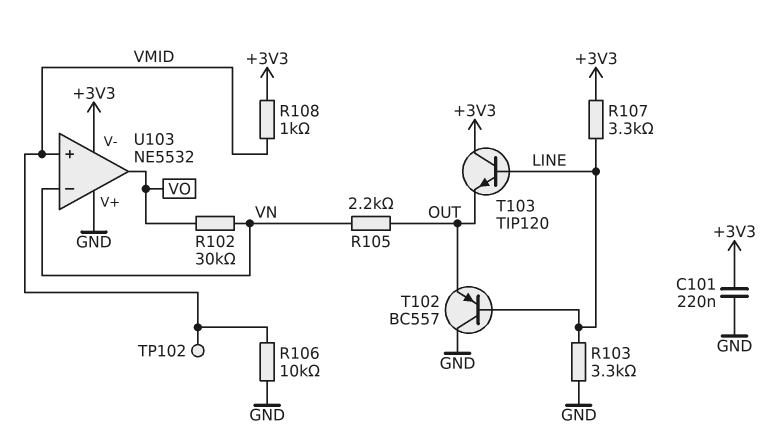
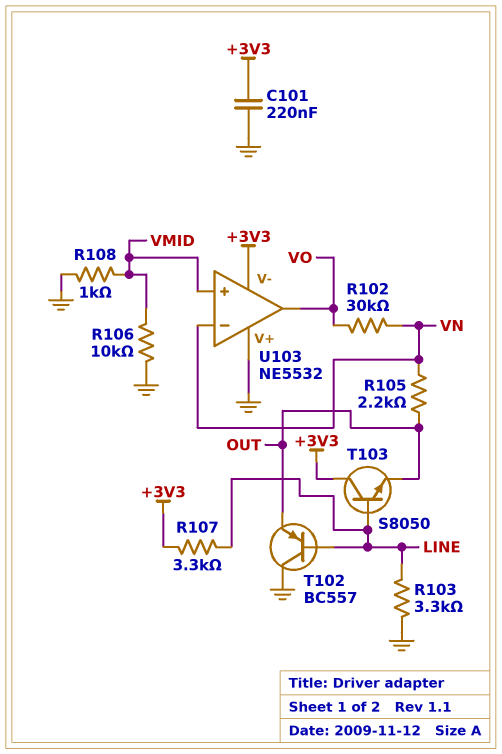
R108: 1k (+3V3, VMID) -> 1k (GND, VMID)
T103: NPN TIP120 (B LINE, C +3V3, E OUT) -> NPN S8050 (B LINE, C +3V3, E OUT)
TP102: test point (VMID) -> none

